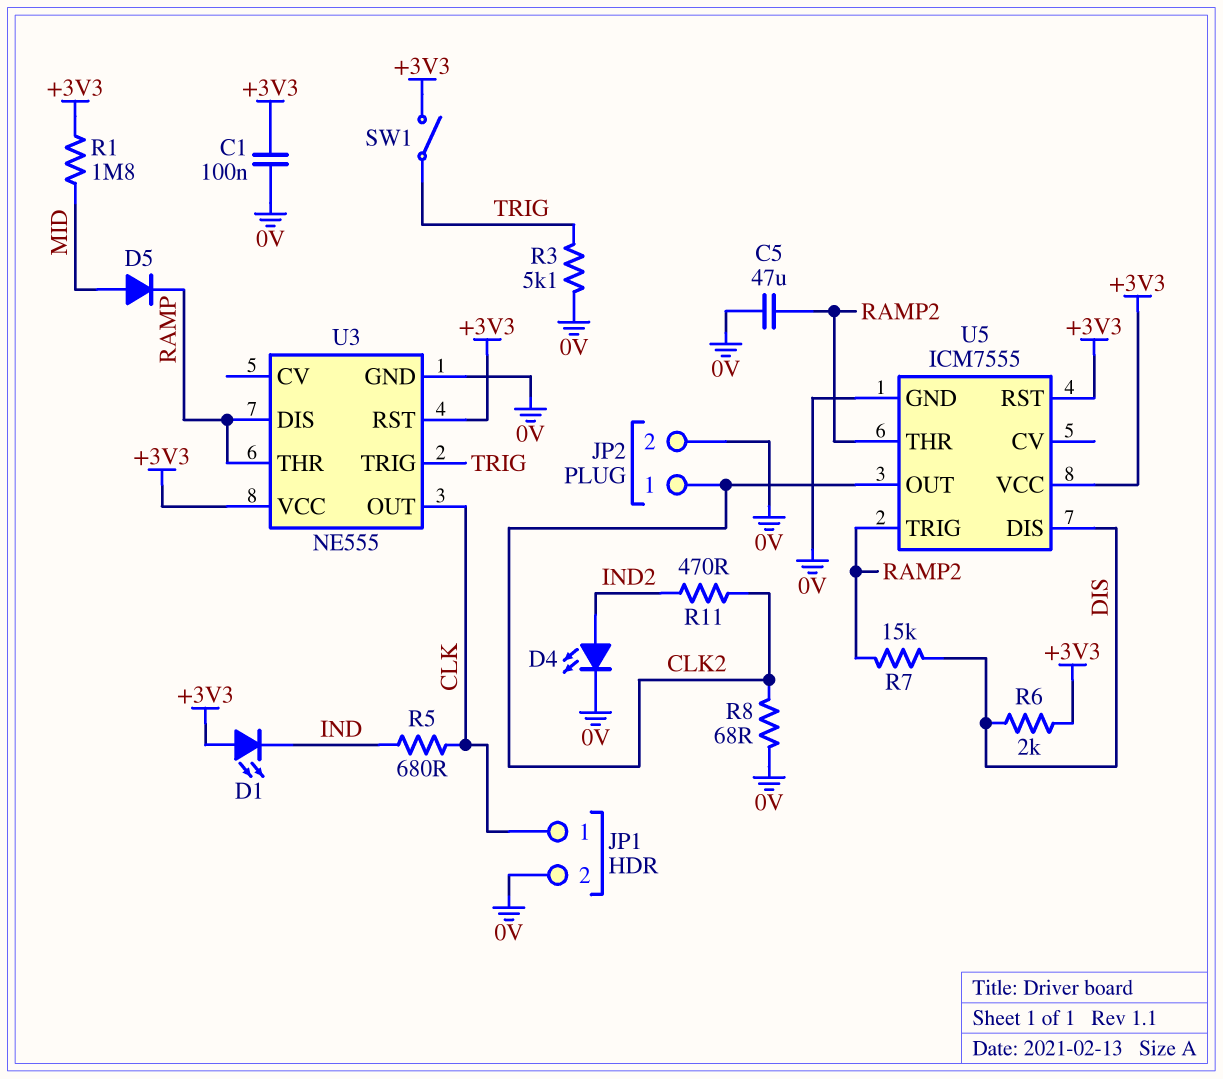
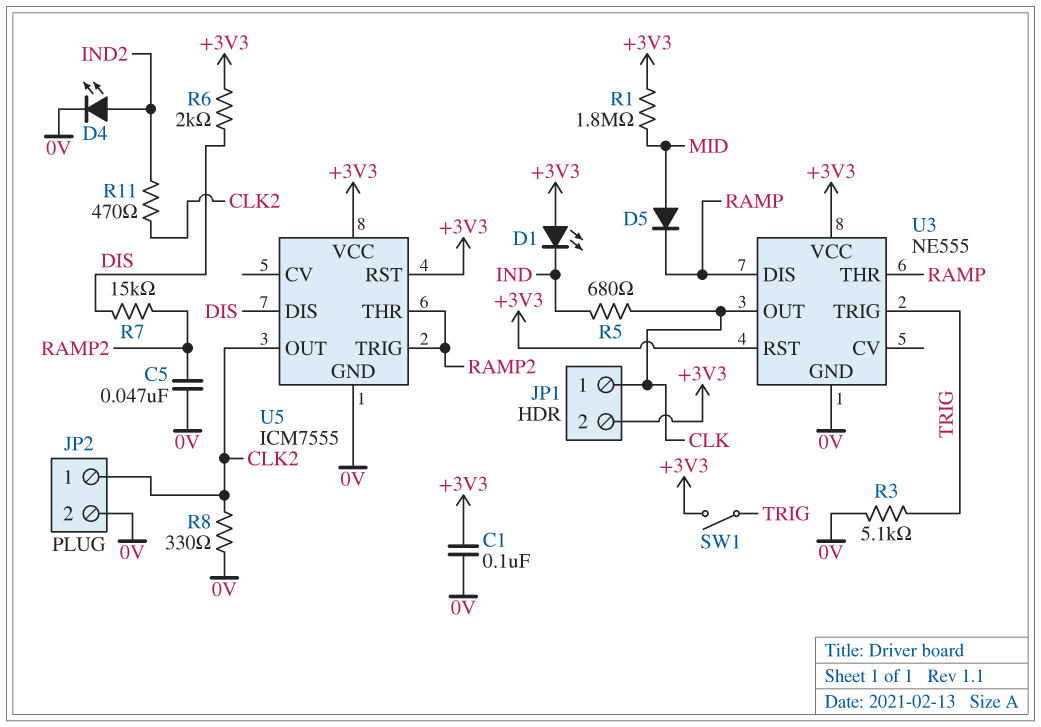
C5: 47uF (0V, RAMP2) -> 47nF (0V, RAMP2)
JP1 pin 2: 0V -> +3V3
R8: 68 (0V, CLK2) -> 330 (0V, CLK2)

